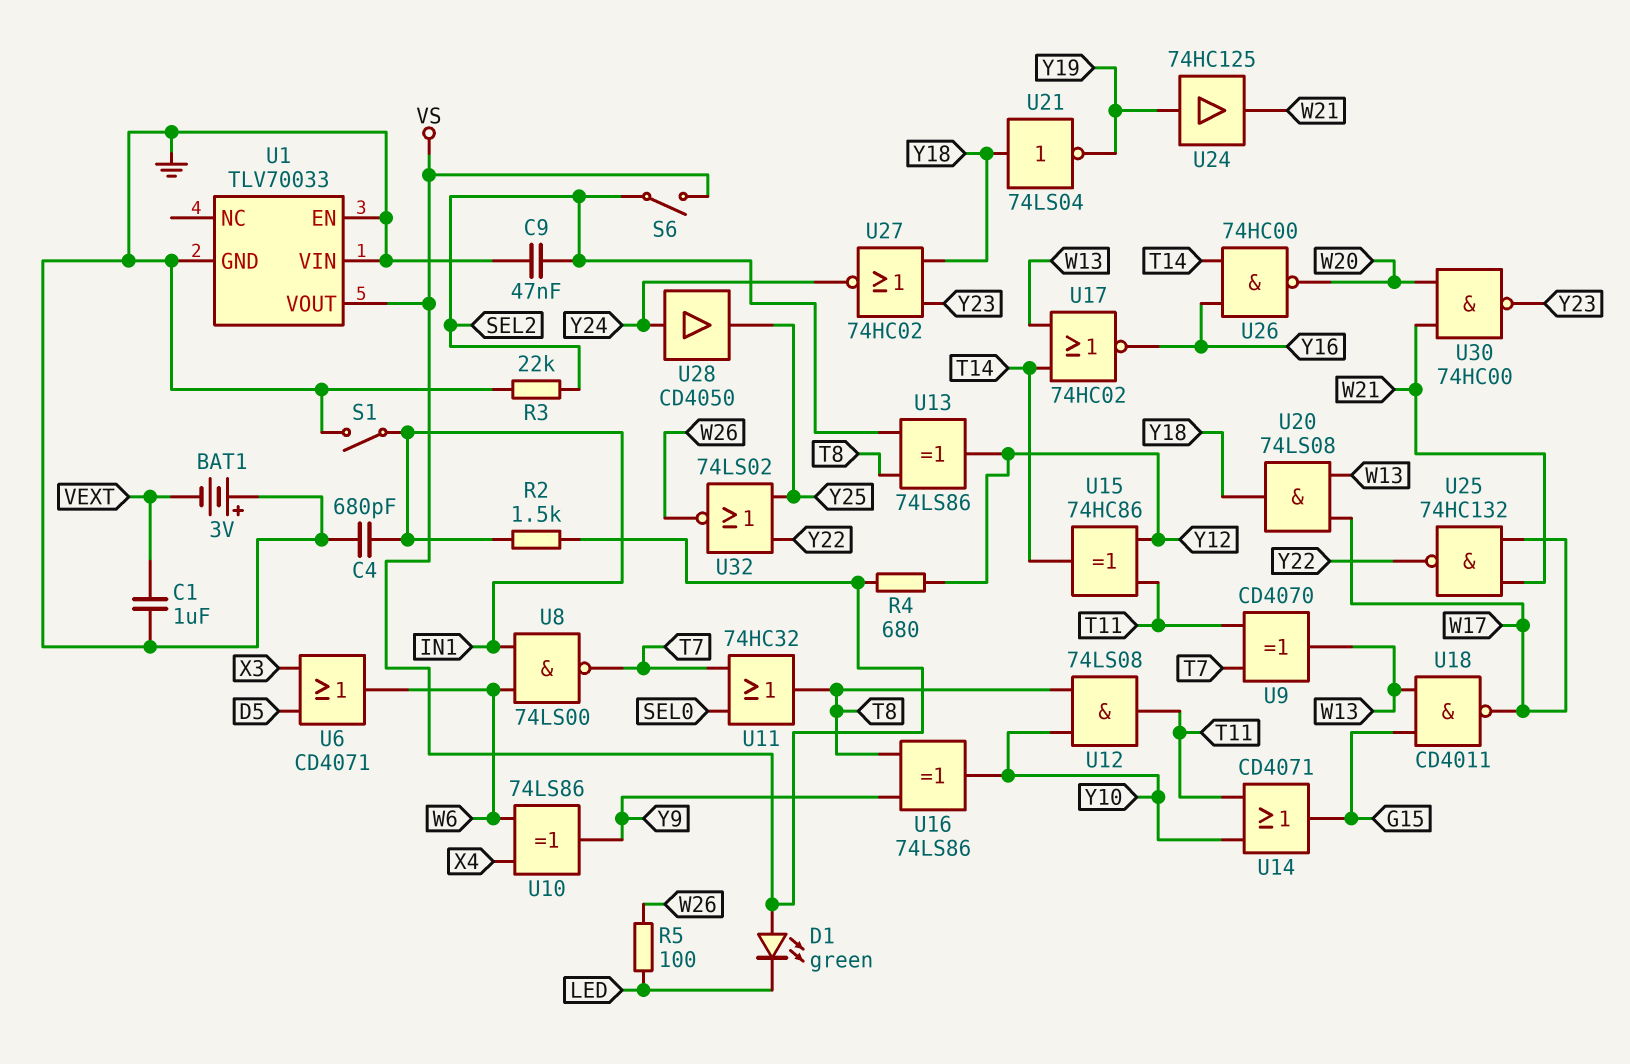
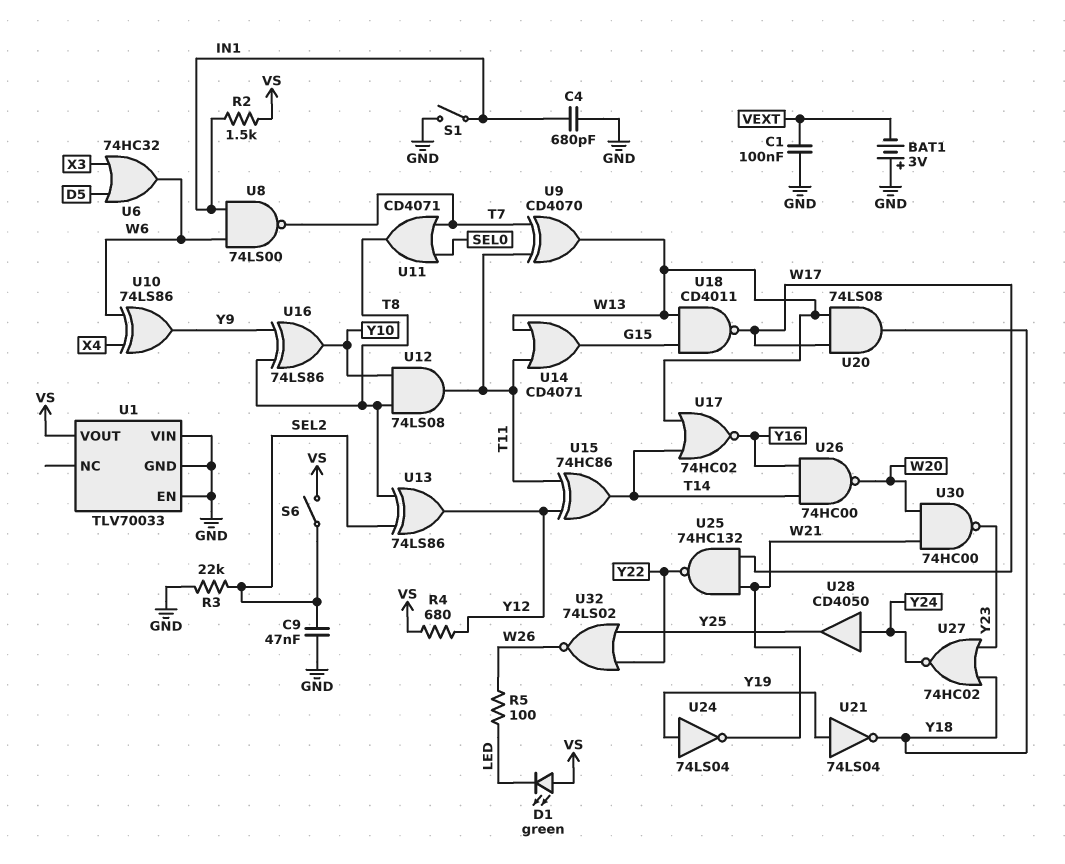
C1: 1uF (GND, VEXT) -> 100nF (GND, VEXT)
U6: OR CD4071 (in D5, in X3, out W6) -> OR 74HC32 (in D5, in X3, out W6)
U11: OR 74HC32 (in SEL0, in T7, out T8) -> OR CD4071 (in SEL0, in T7, out T8)
U14: OR CD4071 (in T11, in Y10, out G15) -> OR CD4071 (in T11, in W13, out G15)
U21: NOT 74LS04 (in Y18, out Y19) -> NOT 74LS04 (in Y19, out Y18)
U24: buffer 74HC125 (in Y19, out W21) -> NOT 74LS04 (in Y19, out W21)

